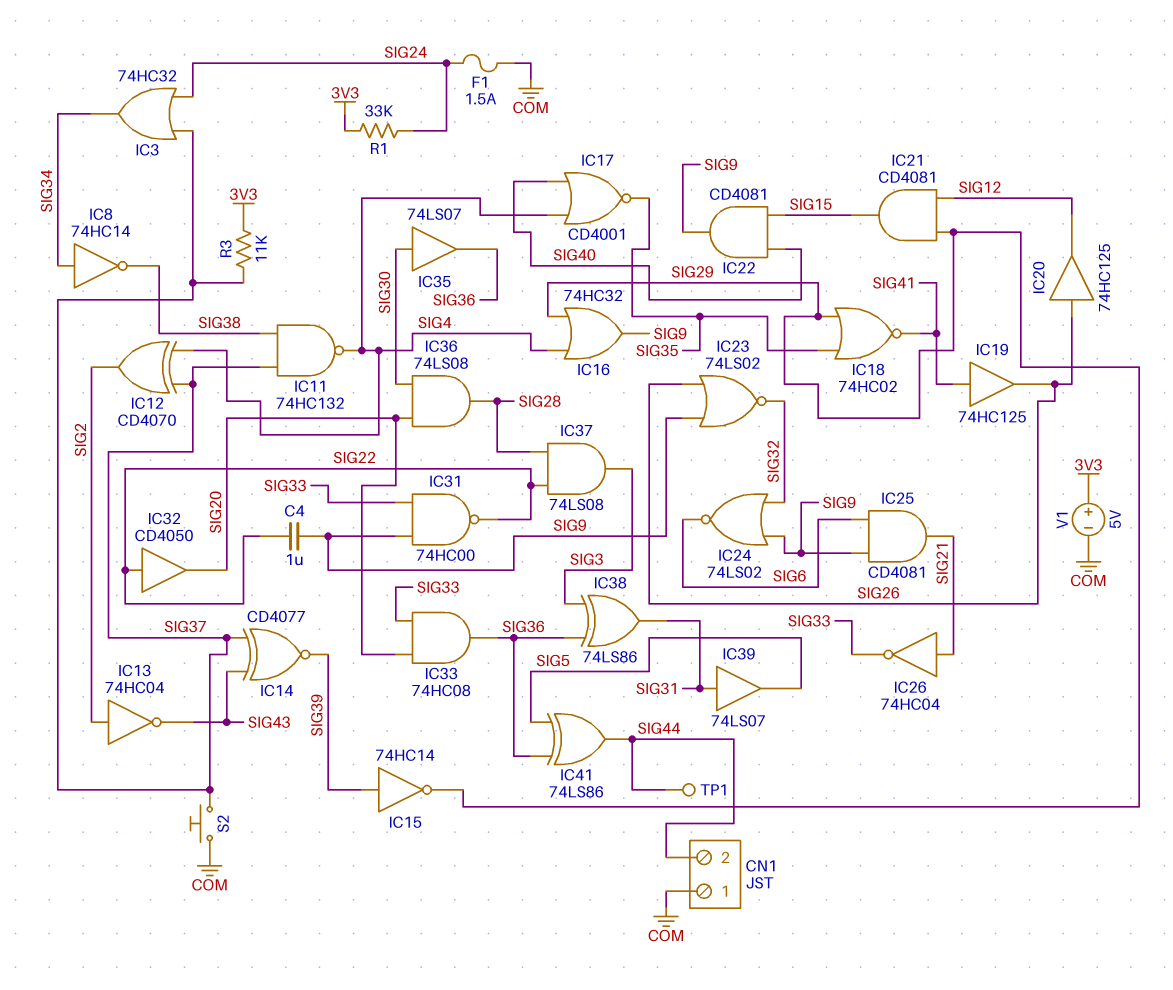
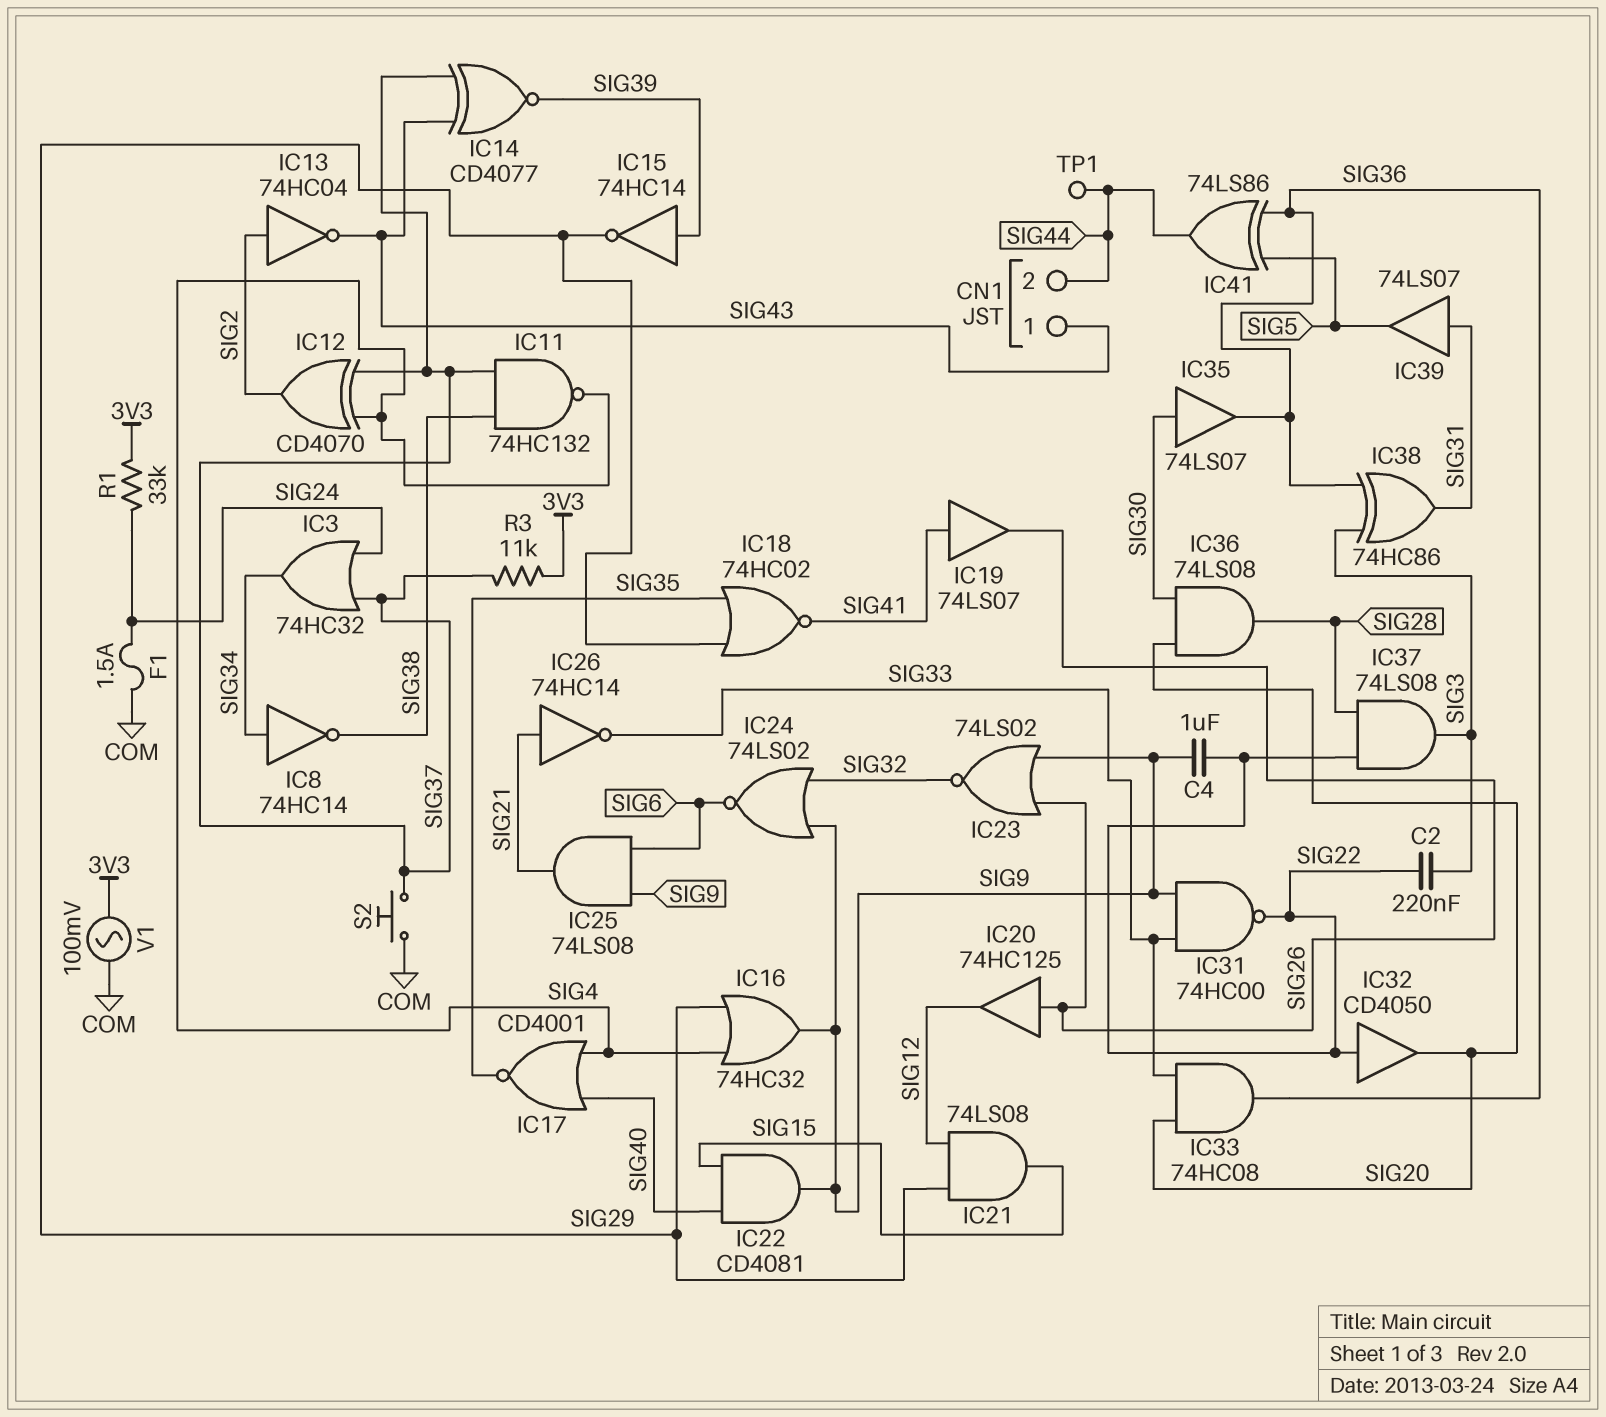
C2: none -> 220nF (SIG3, SIG22)
CN1 pin 1: COM -> SIG43
IC19: buffer 74HC125 (in SIG41, out SIG26) -> buffer 74LS07 (in SIG41, out SIG26)
IC21: AND CD4081 (in SIG12, in SIG29, out SIG15) -> AND 74LS08 (in SIG12, in SIG29, out SIG15)
IC25: AND CD4081 (in SIG6, in SIG9, out SIG21) -> AND 74LS08 (in SIG6, in SIG9, out SIG21)
IC26: NOT 74HC04 (in SIG21, out SIG33) -> NOT 74HC14 (in SIG21, out SIG33)
IC38: XOR 74LS86 (in SIG3, in SIG36, out SIG31) -> XOR 74HC86 (in SIG3, in SIG36, out SIG31)
V1: 5V (plus 3V3, minus COM) -> AC 100mV (3V3, COM)

